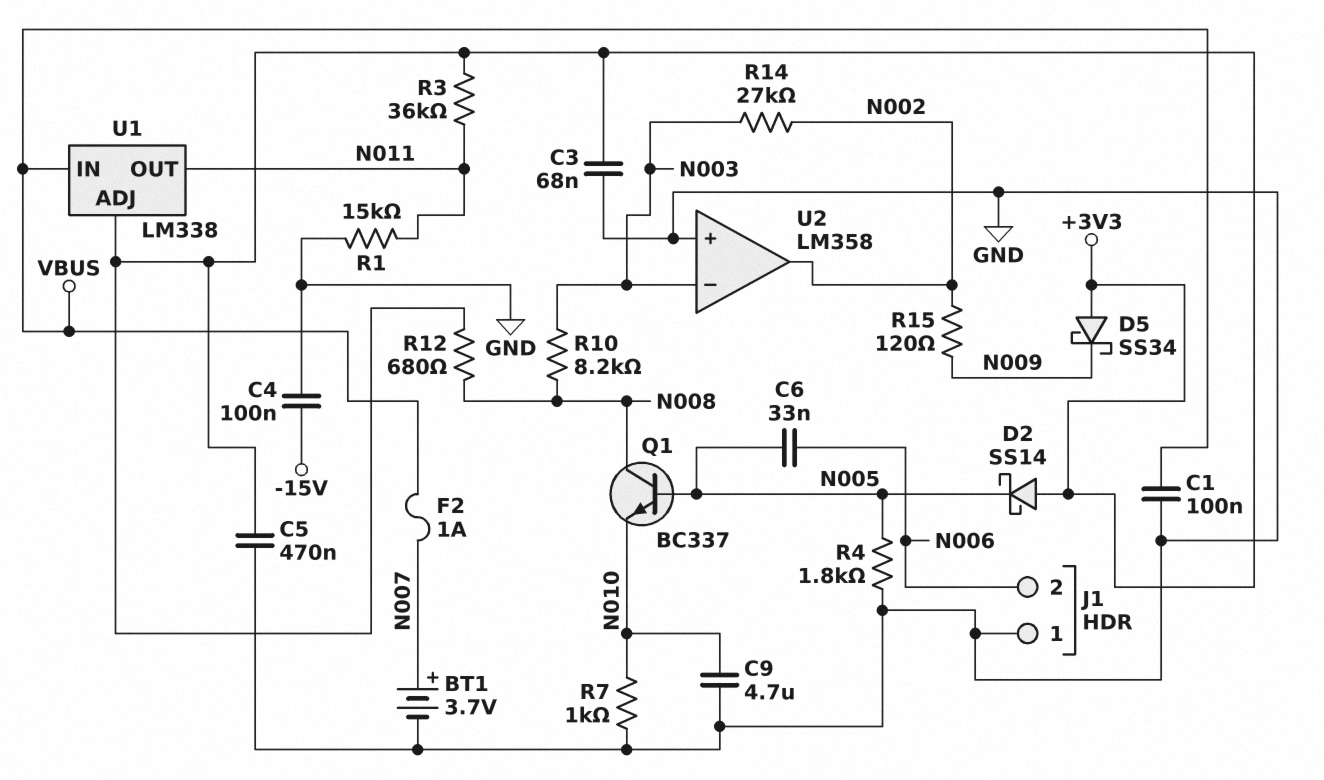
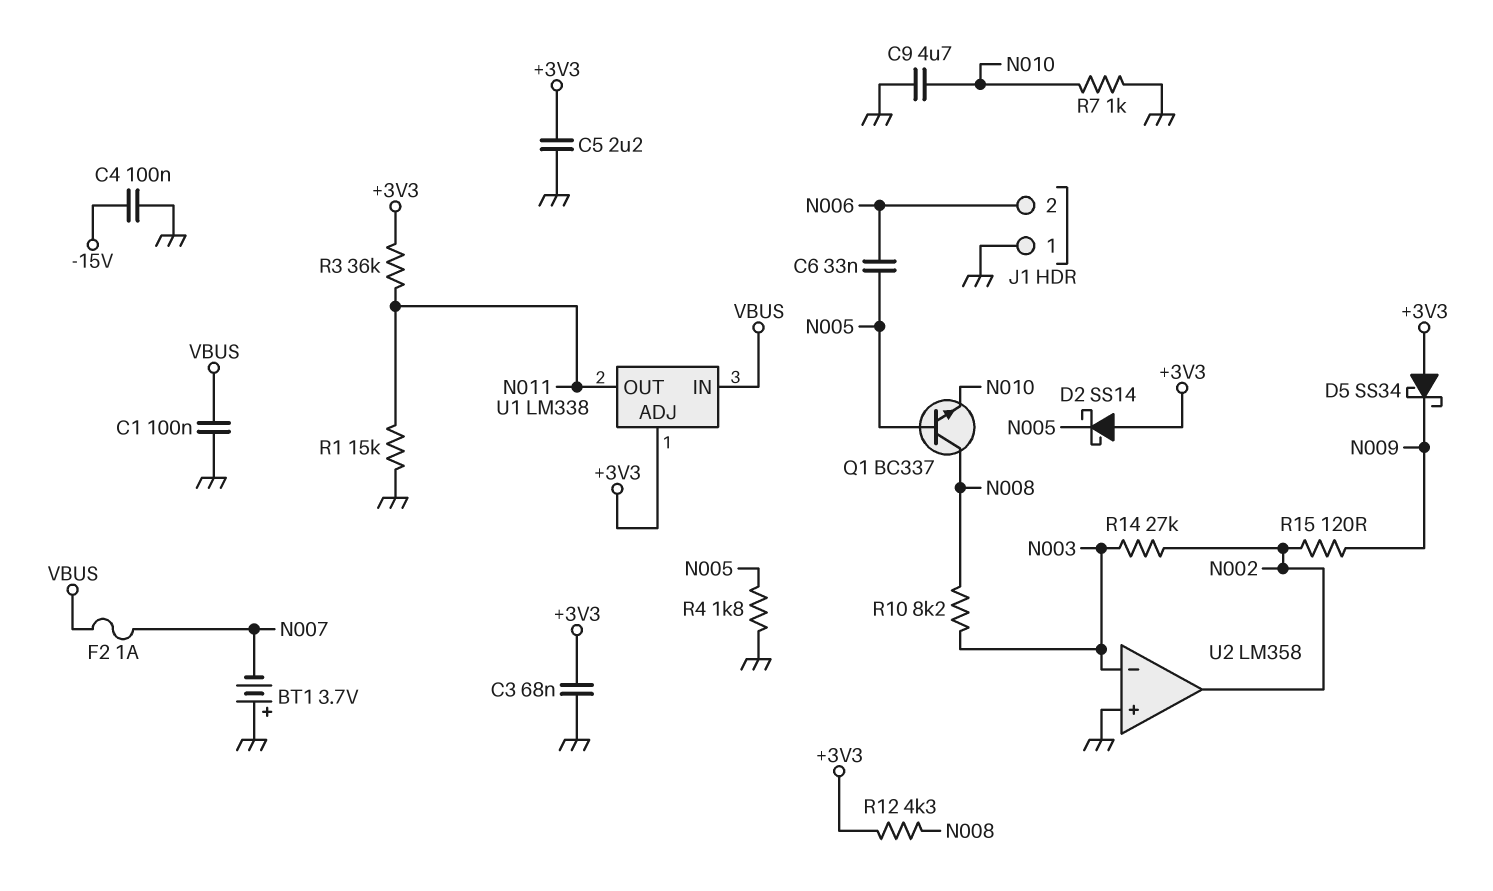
BT1: 3.7V (plus N007, minus GND) -> 3.7V (plus GND, minus N007)
C5: 470nF (+3V3, GND) -> 2.2uF (+3V3, GND)
R12: 680 (+3V3, N008) -> 4.3k (+3V3, N008)

